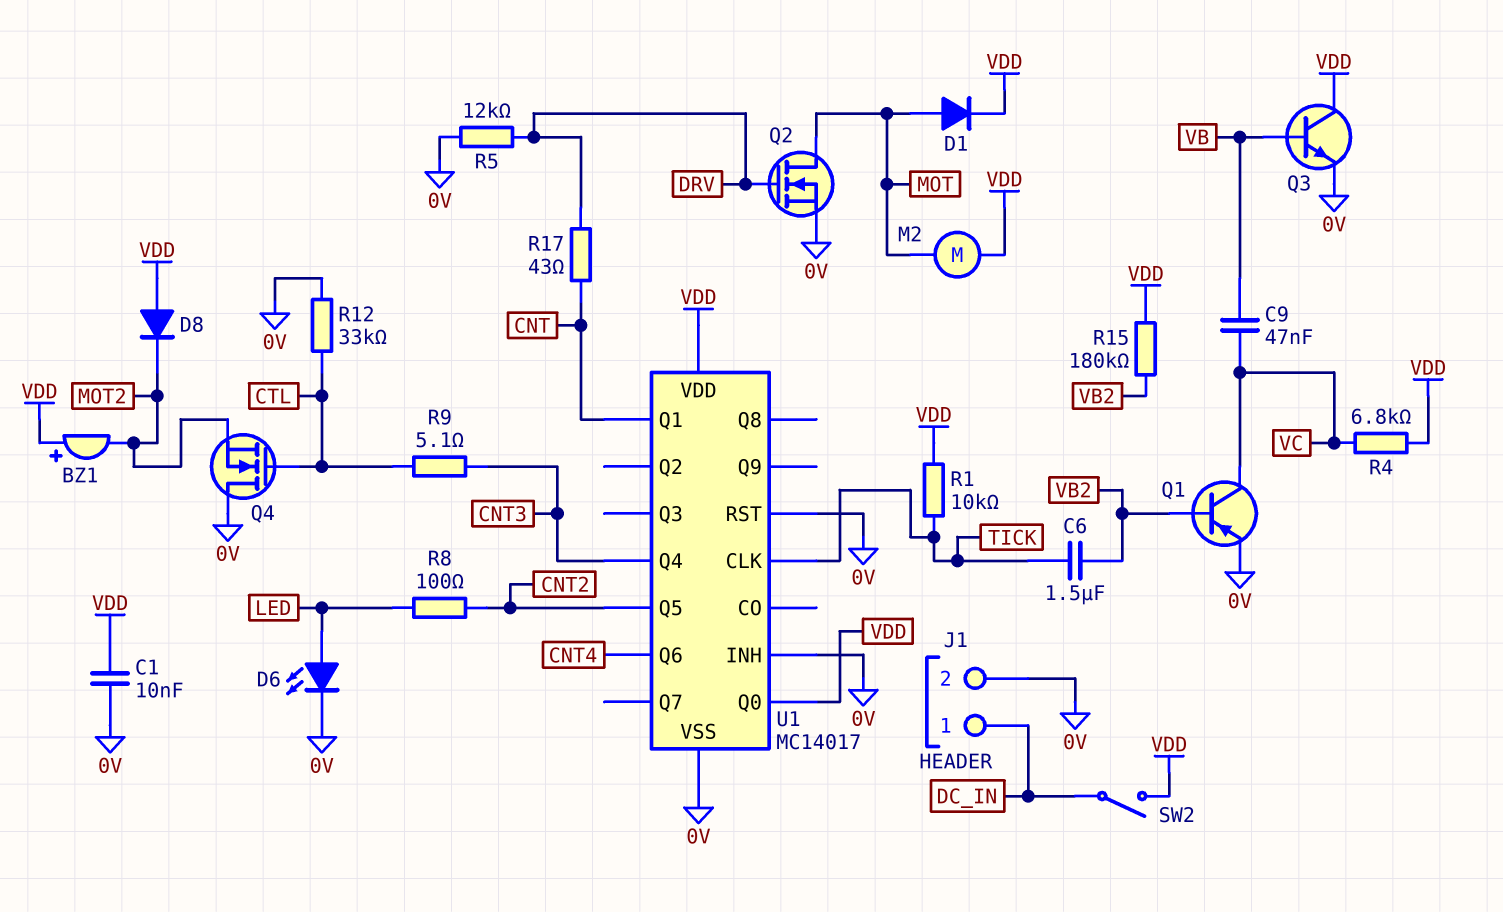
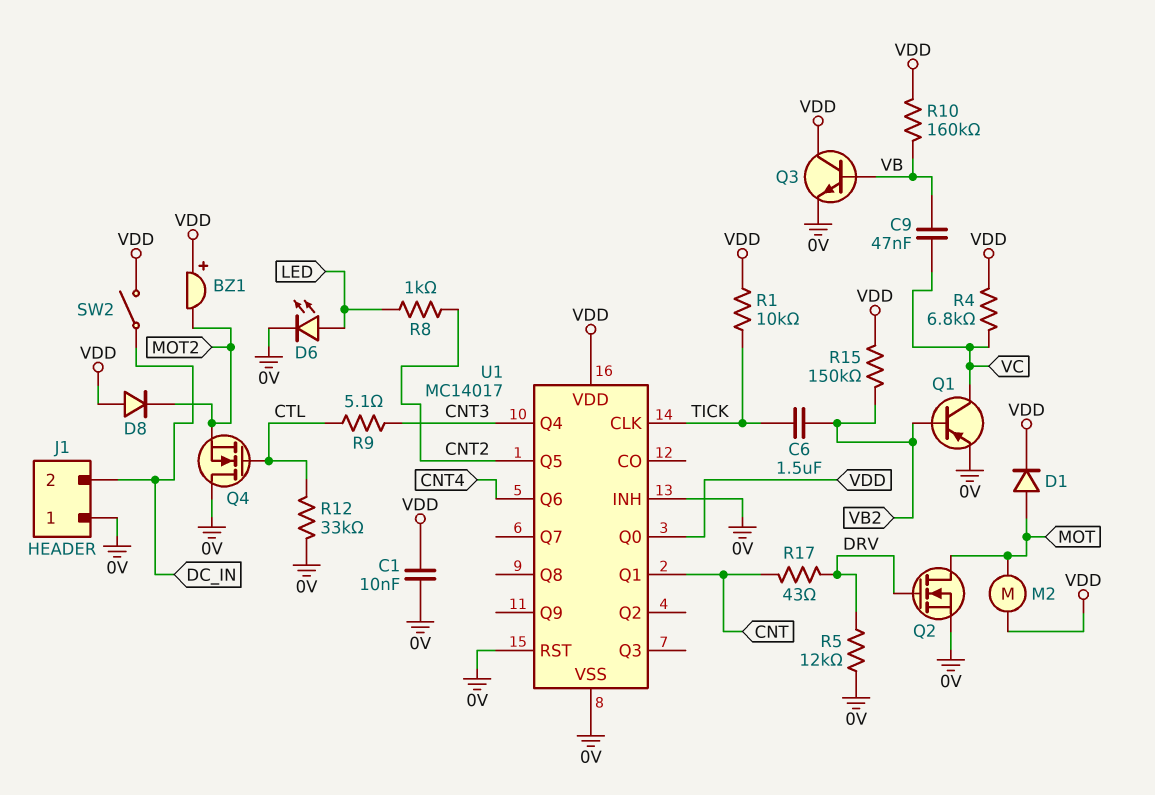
J1 pin 1: DC_IN -> 0V
J1 pin 2: 0V -> DC_IN
R8: 100 (CNT2, LED) -> 1k (CNT2, LED)
R10: none -> 160k (VB, VDD)
R15: 180k (VB2, VDD) -> 150k (VB2, VDD)

